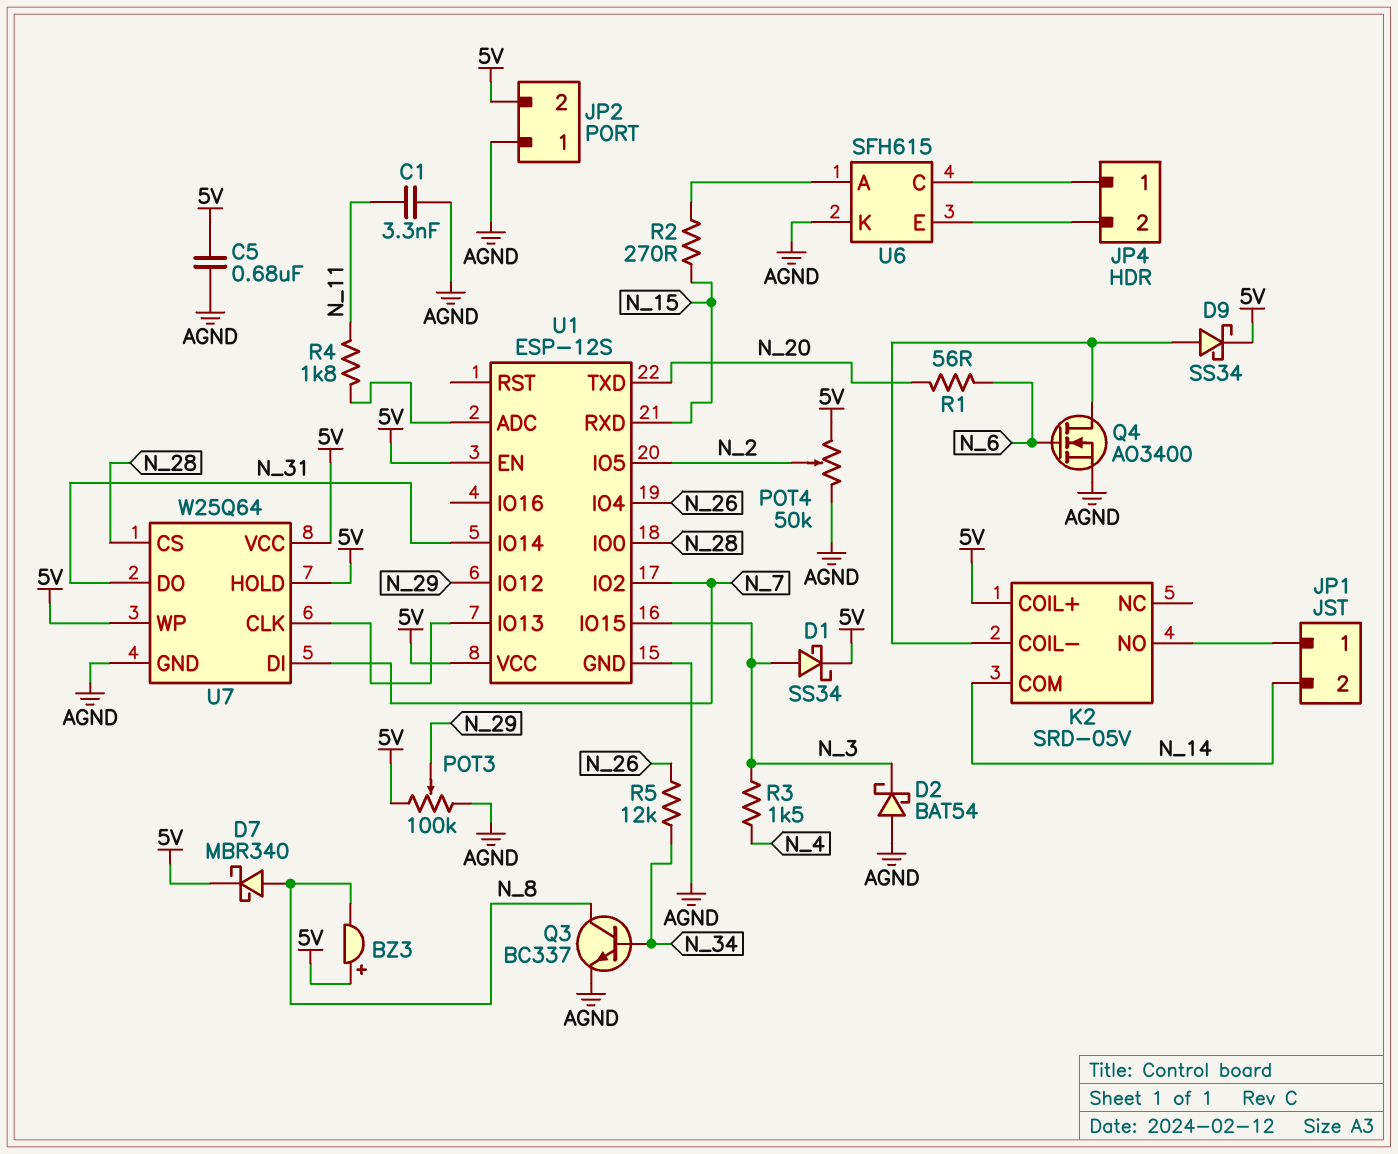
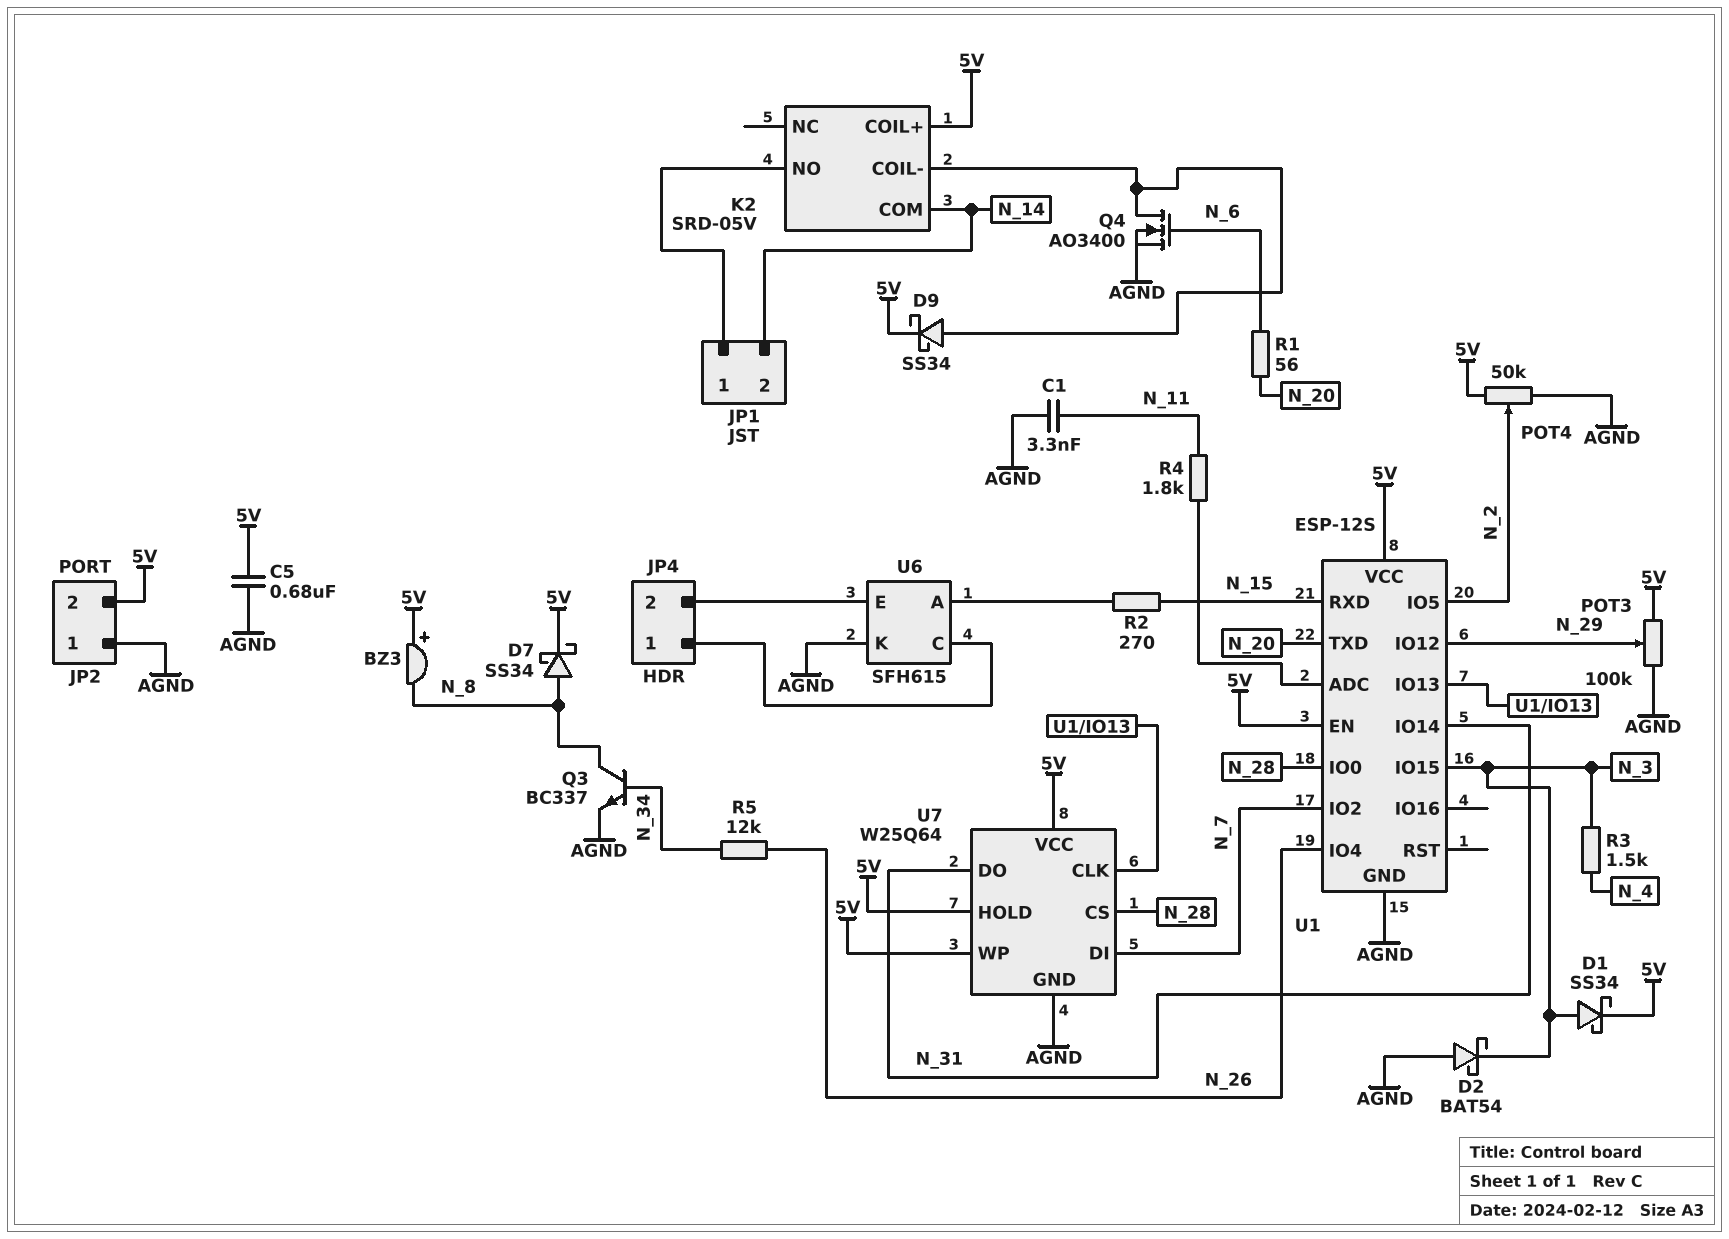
D7: schottky MBR340 (A N_8, K 5V) -> schottky SS34 (A N_8, K 5V)

